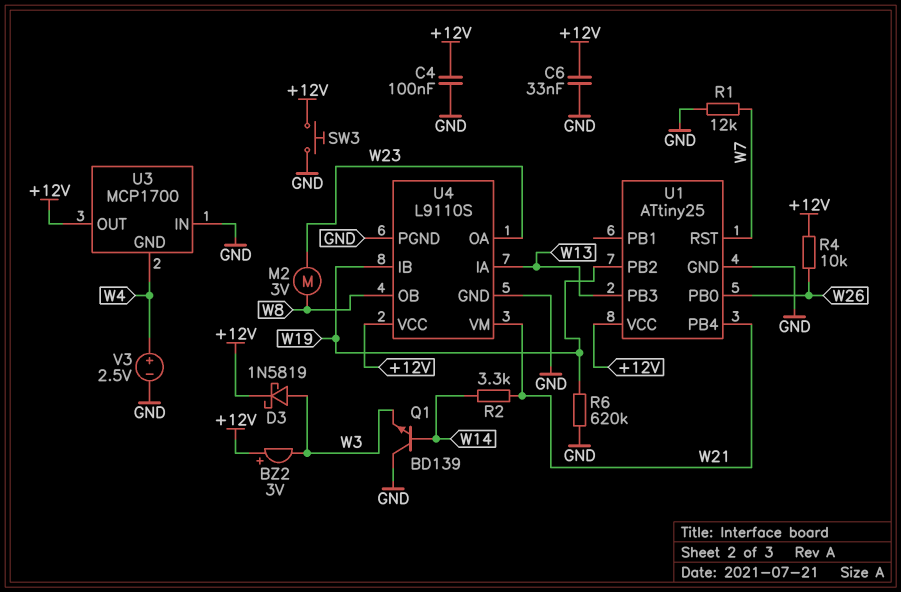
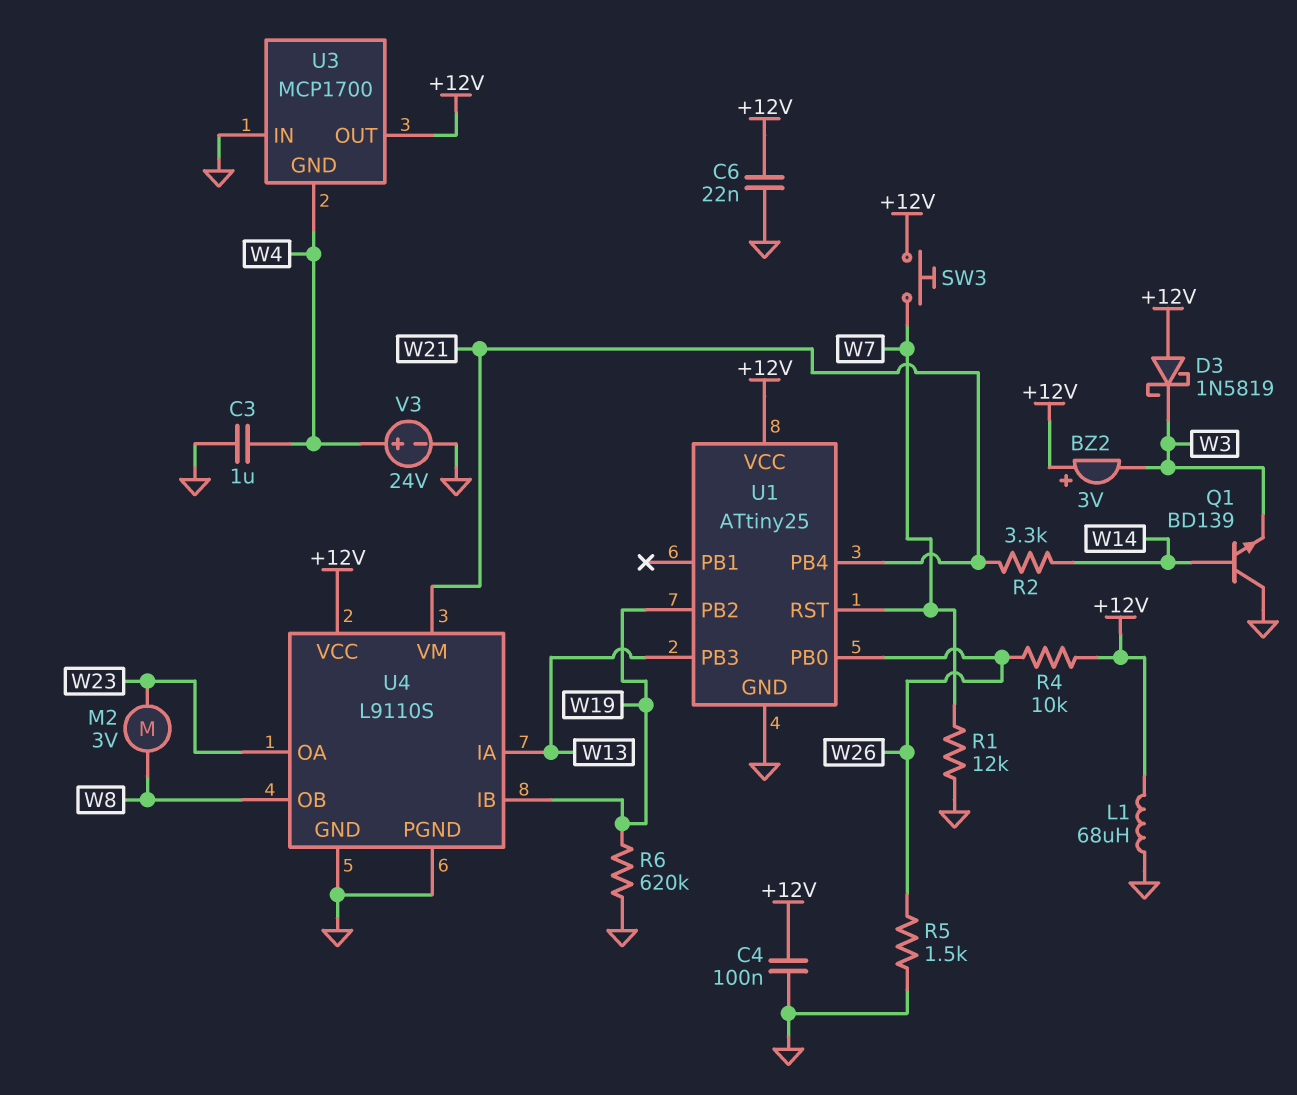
C3: none -> 1uF (GND, W4)
C6: 33nF (+12V, GND) -> 22nF (+12V, GND)
D3: schottky 1N5819 (A W3, K +12V) -> schottky 1N5819 (A +12V, K W3)
L1: none -> 68uH (+12V, GND)
R5: none -> 1.5k (GND, W26)
SW3: button (+12V, GND) -> button (+12V, W7)
V3: 2.5V (plus W4, minus GND) -> 24V (plus W4, minus GND)

